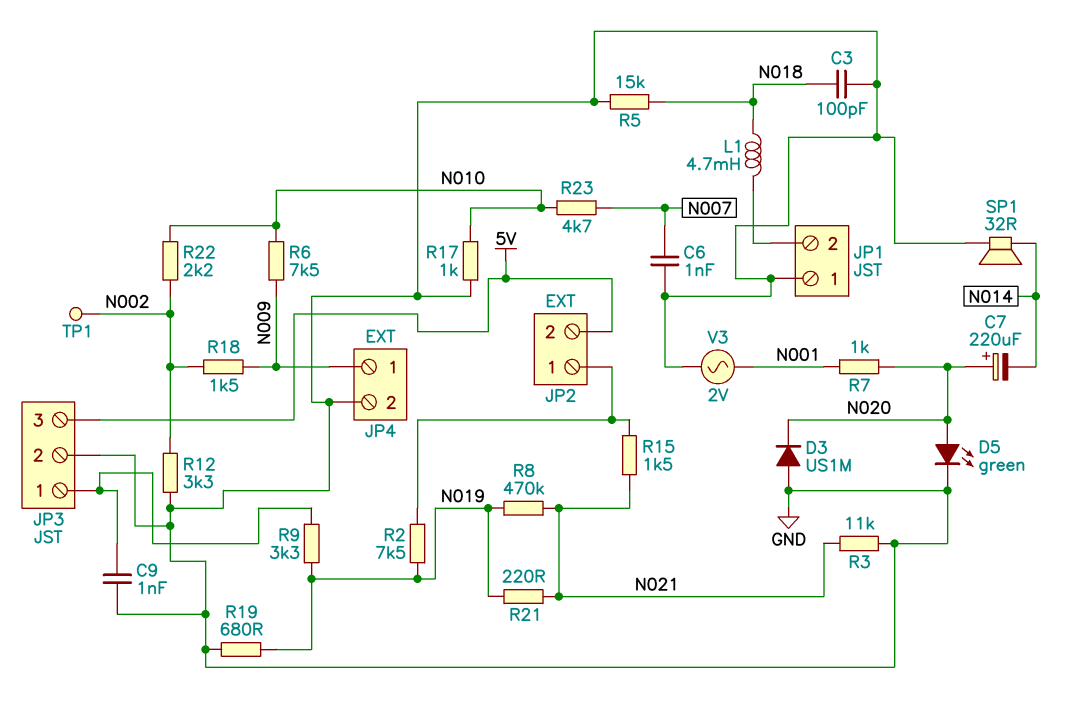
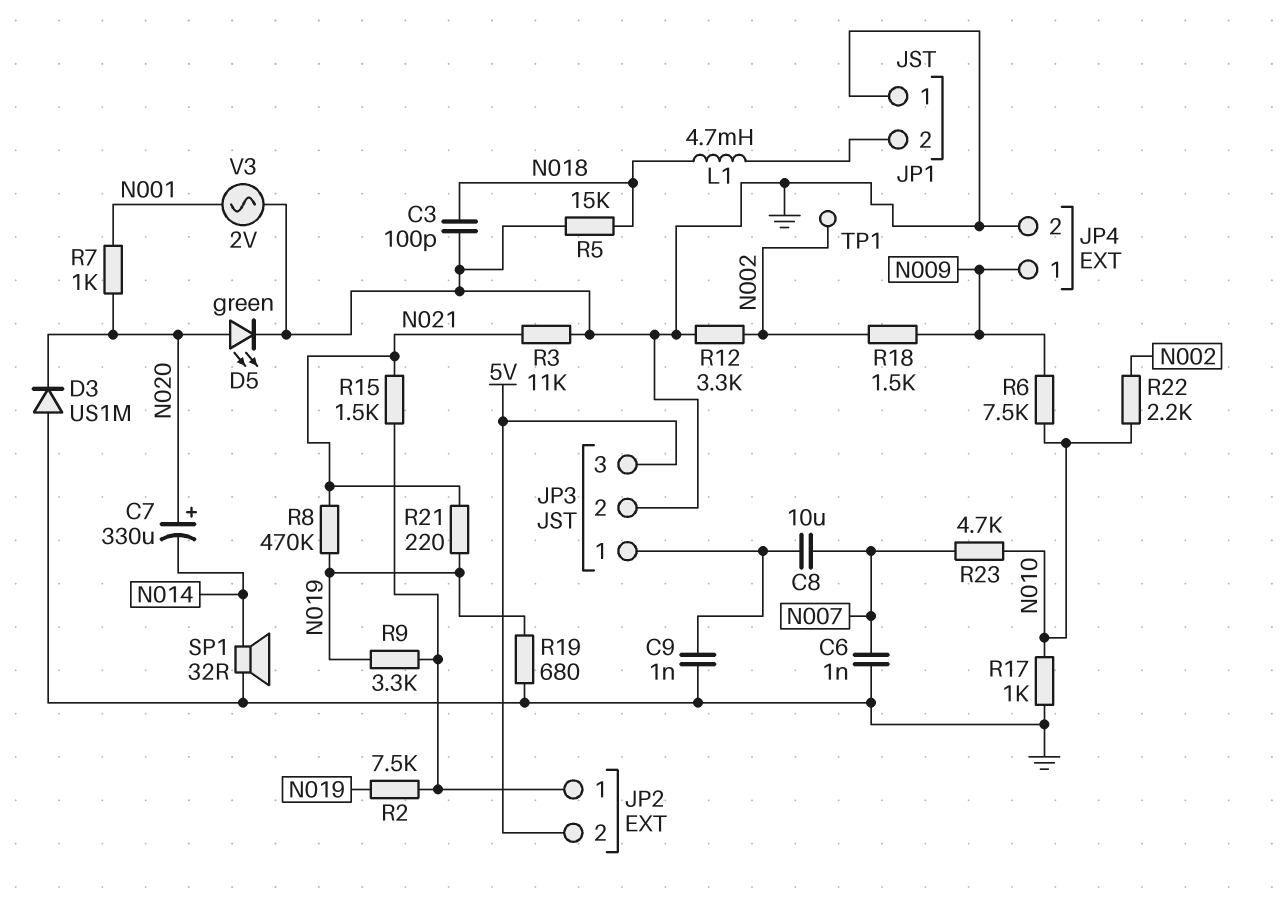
C7: 220uF (plus N020, minus N014) -> 330uF (plus N020, minus N014)
C8: none -> 10uF (JP3/1, N007)
R9: 3.3k (JP3/1, N019) -> 3.3k (JP2/1, N019)

